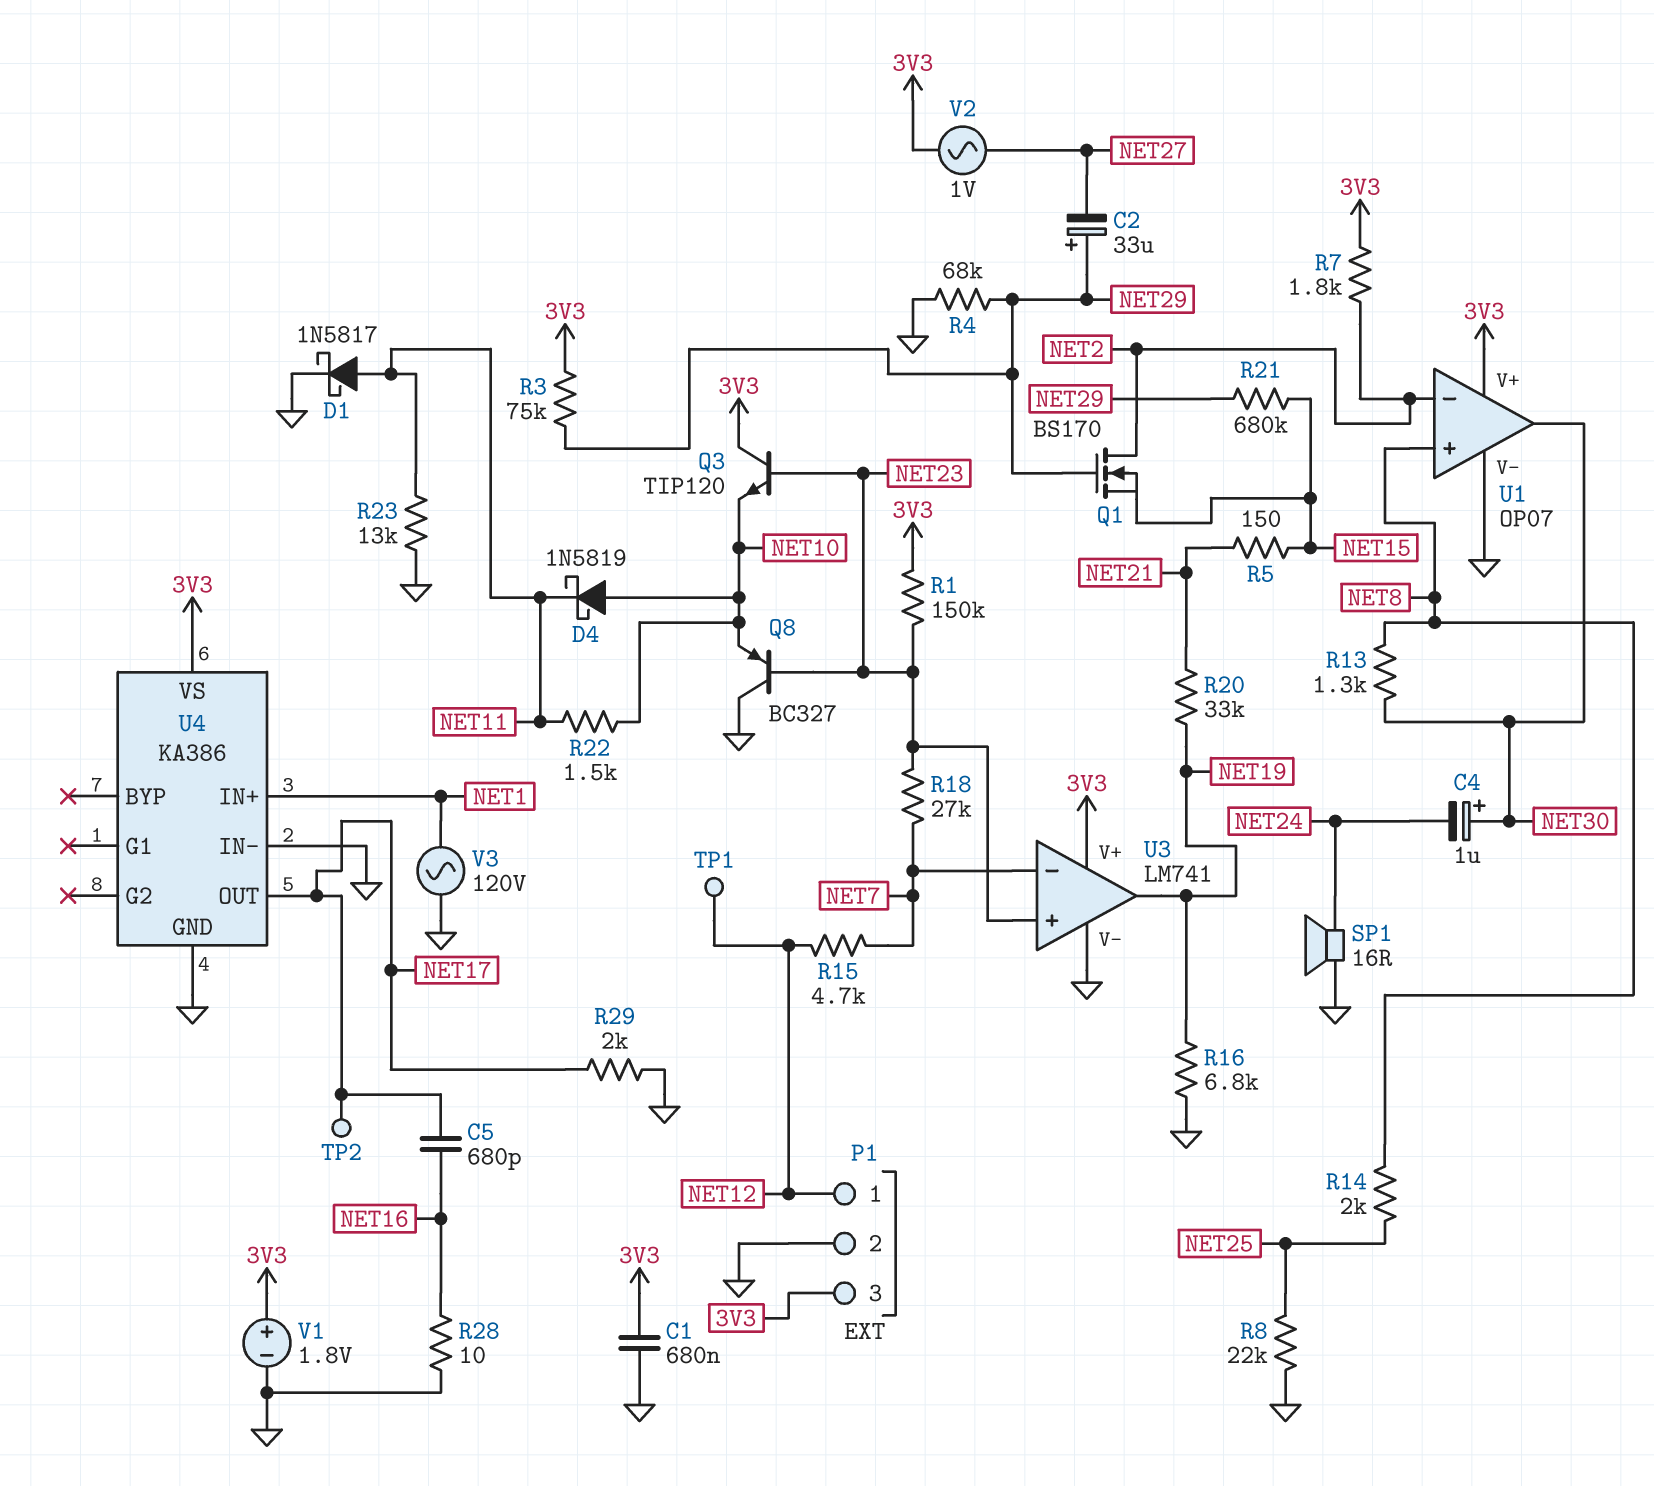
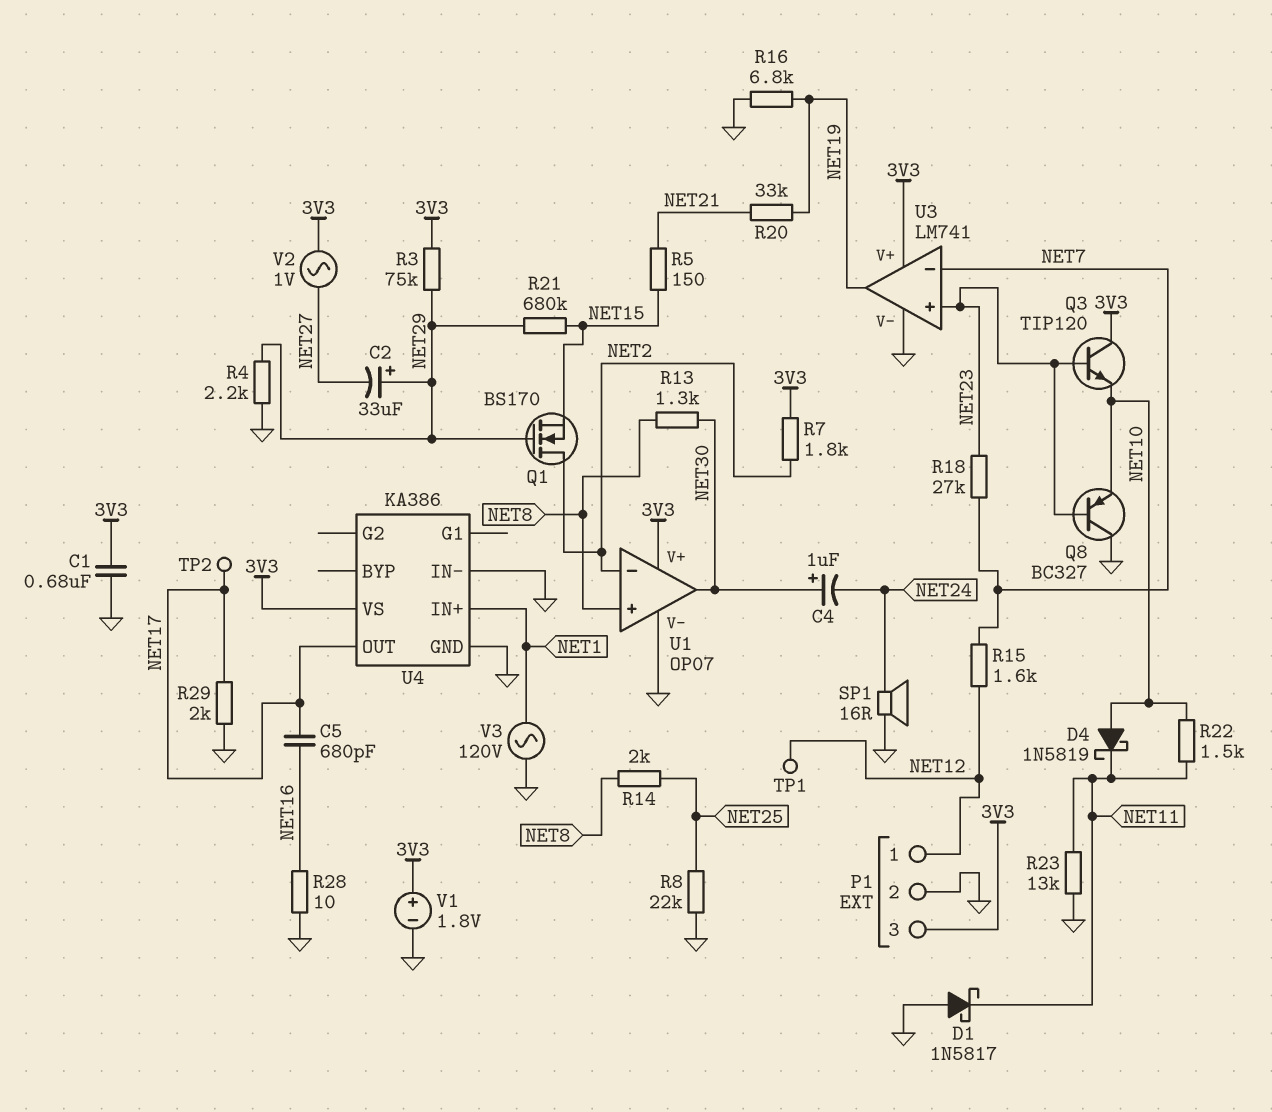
D1: schottky 1N5817 (A NET11, K GND) -> schottky 1N5817 (A GND, K NET11)
R1: 150k (3V3, NET23) -> none
R4: 68k (GND, NET29) -> 2.2k (GND, NET29)
R15: 4.7k (NET7, NET12) -> 1.6k (NET7, NET12)

